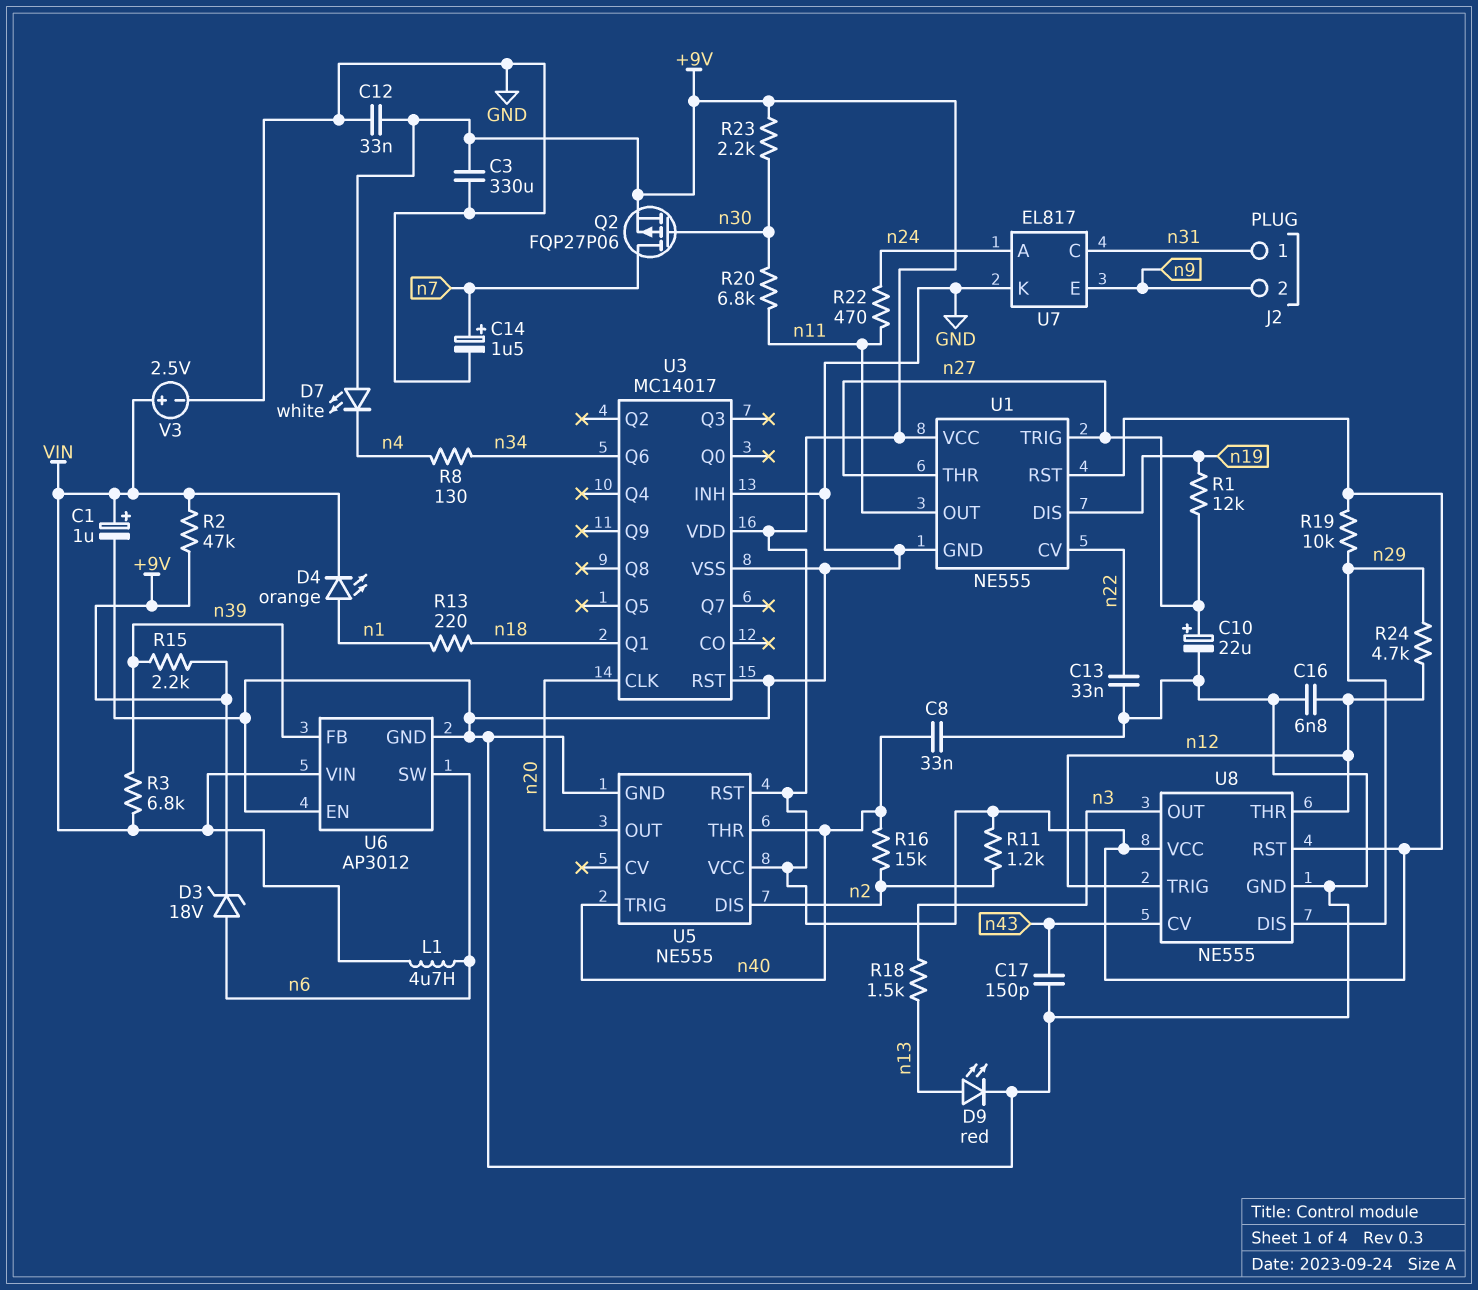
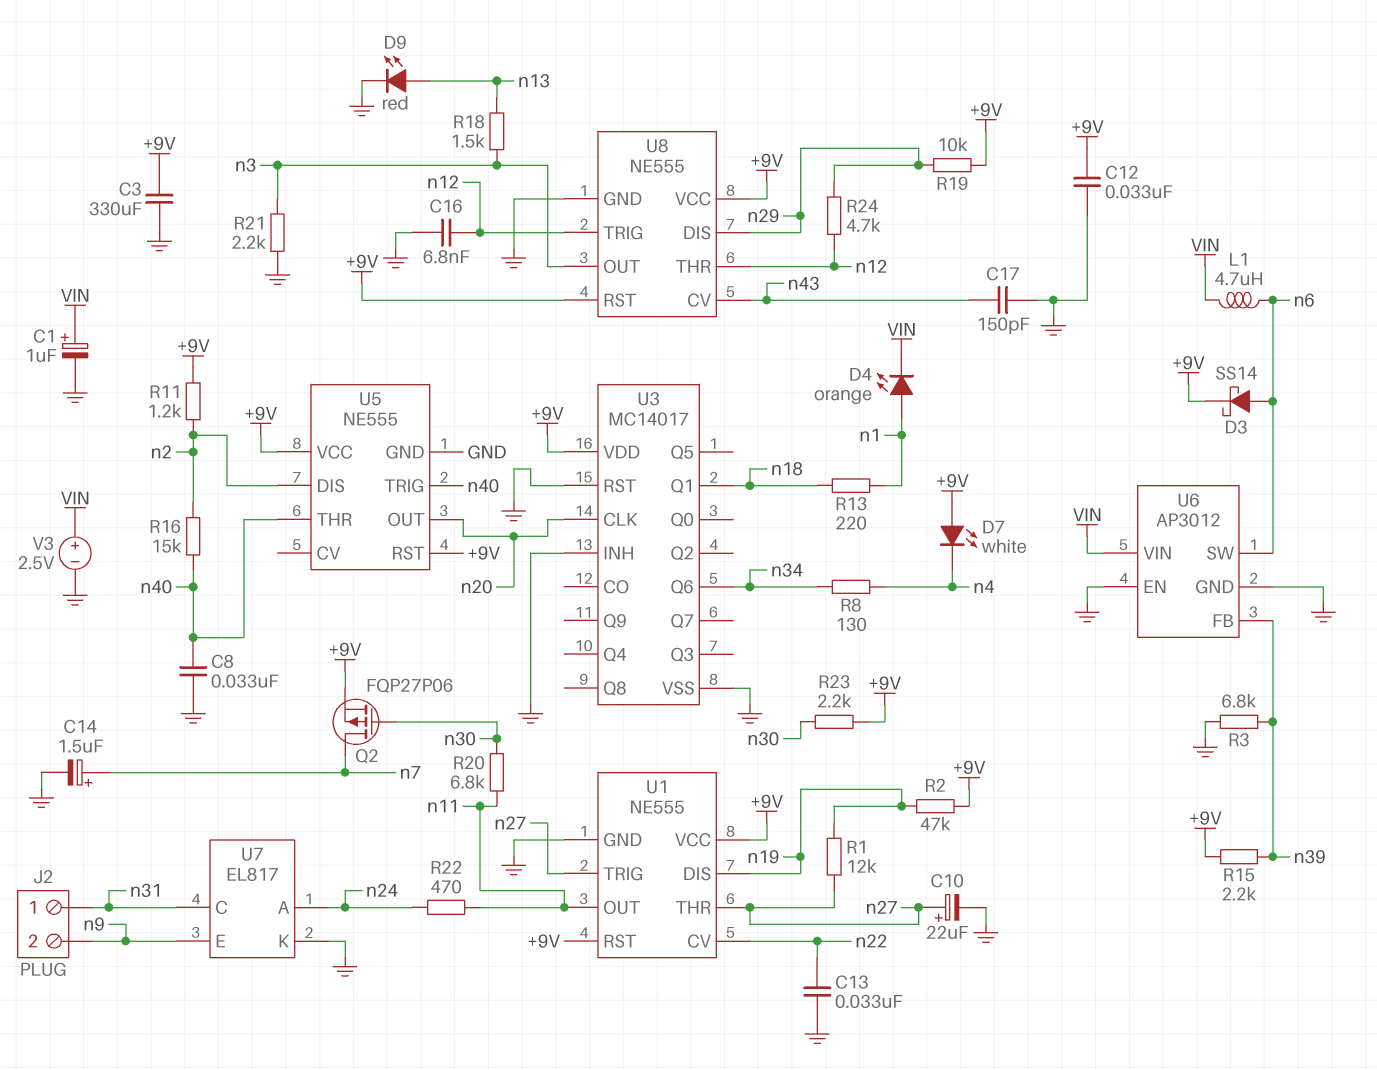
D3: zener 18V (A n6, K +9V) -> schottky SS14 (A n6, K +9V)
R2: 47k (+9V, VIN) -> 47k (+9V, n19)
R3: 6.8k (VIN, n39) -> 6.8k (GND, n39)
R21: none -> 2.2k (GND, n3)

